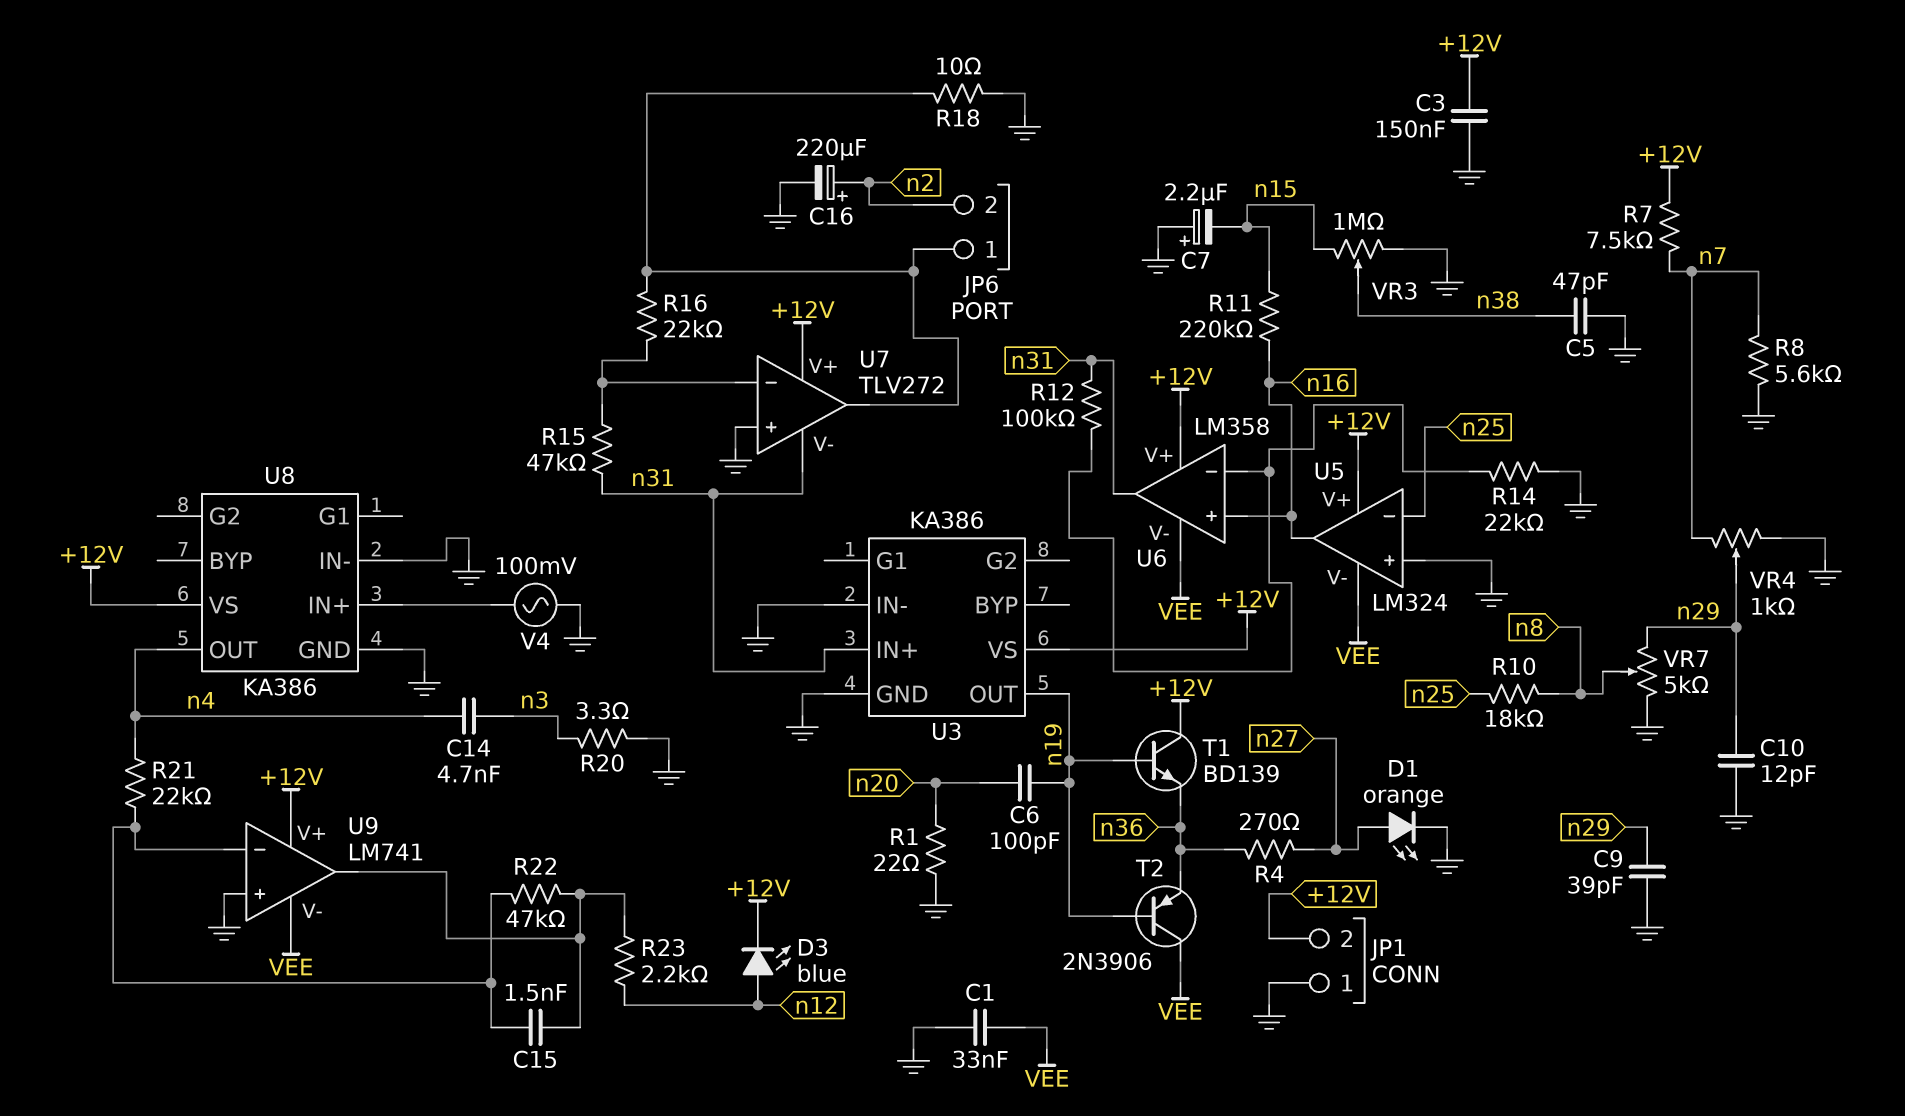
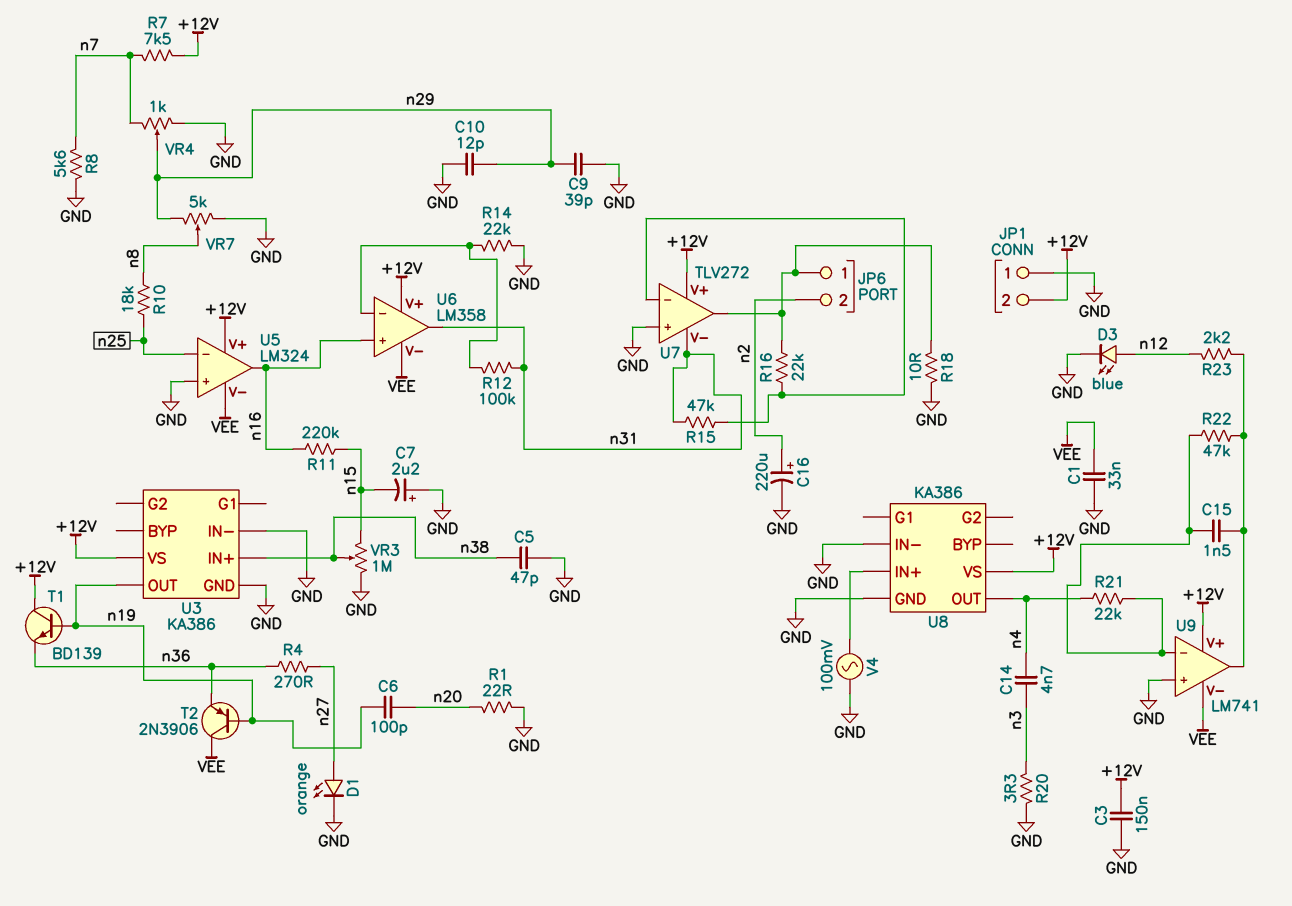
D3: LED blue (A n12, K +12V) -> LED blue (A n12, K GND)
U3 pin IN+: n31 -> n38

